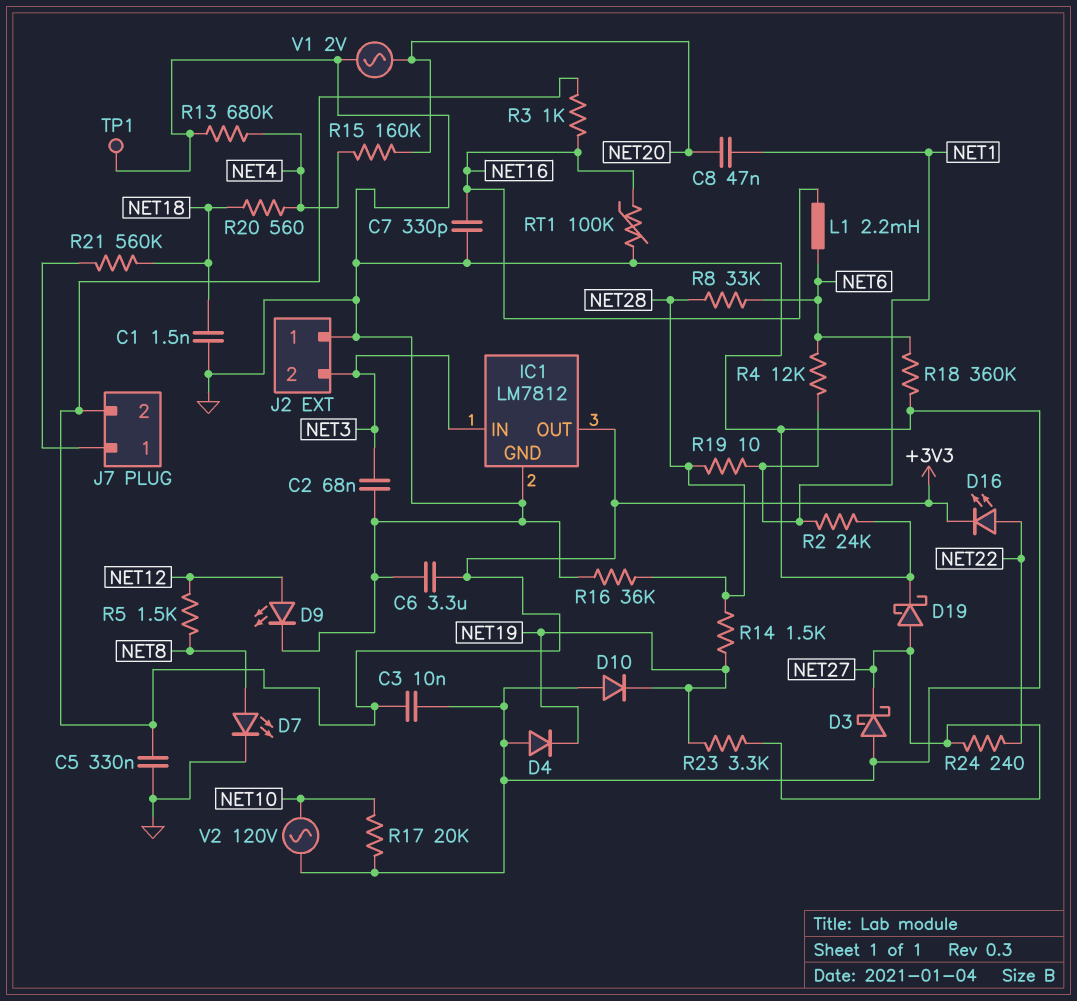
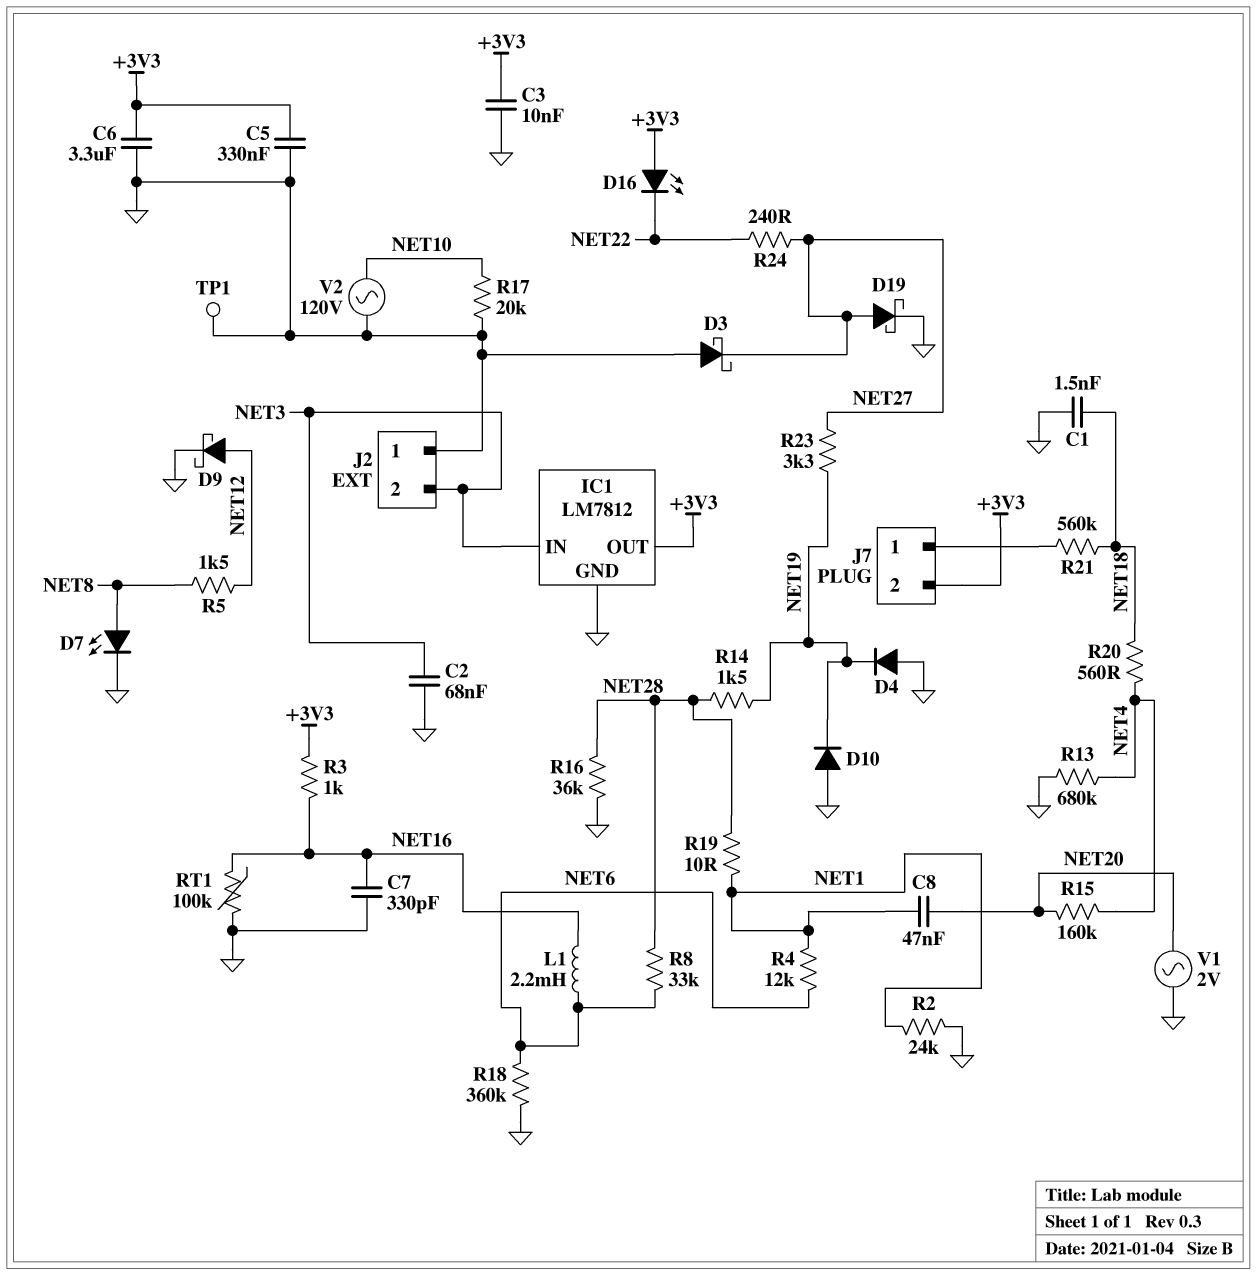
D9: LED (A NET12, K GND) -> schottky (A NET12, K GND)
D16: LED (A NET22, K +3V3) -> LED (A +3V3, K NET22)

